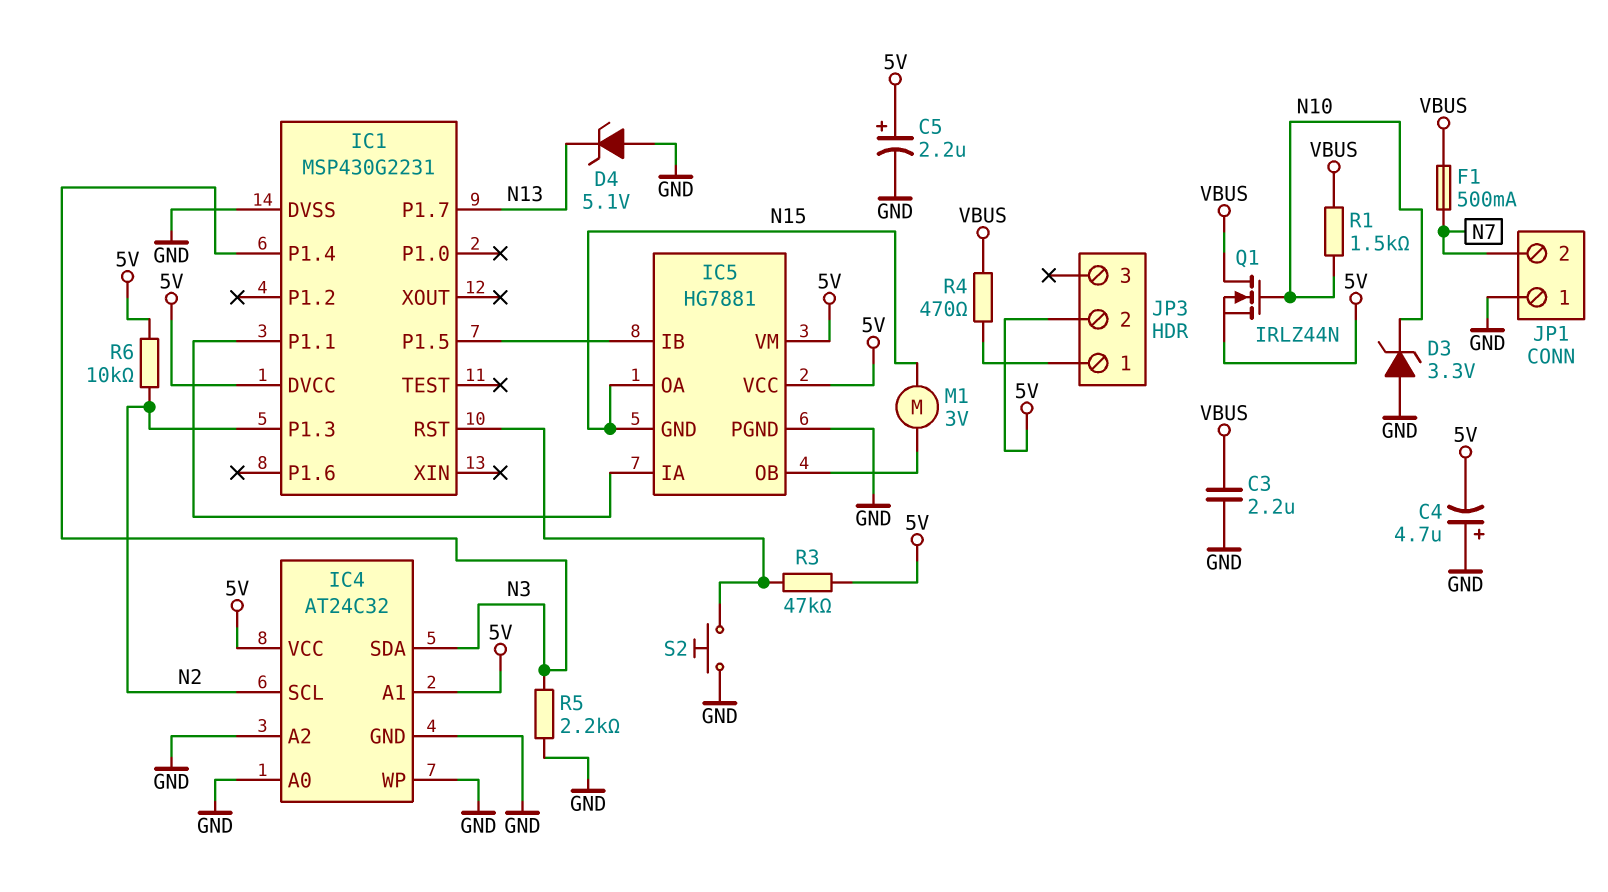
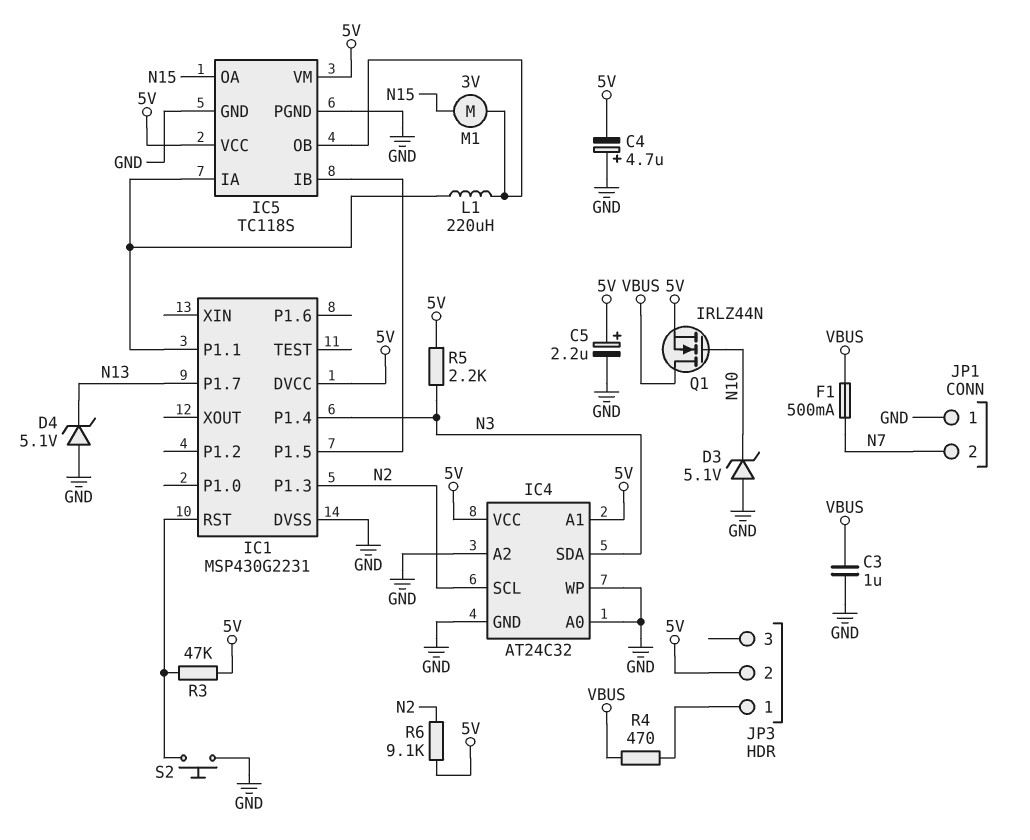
C3: 2.2uF (GND, VBUS) -> 1uF (GND, VBUS)
D3: zener 3.3V (A GND, K N10) -> zener 5.1V (A GND, K N10)
IC5: HG7881 -> TC118S
IC5 pin GND: N15 -> GND
L1: none -> 220uH (IC1/P1.1, IC5/OB)
R1: 1.5k (N10, VBUS) -> none
R5: 2.2k (GND, N3) -> 2.2k (5V, N3)
R6: 10k (5V, N2) -> 9.1k (5V, N2)

